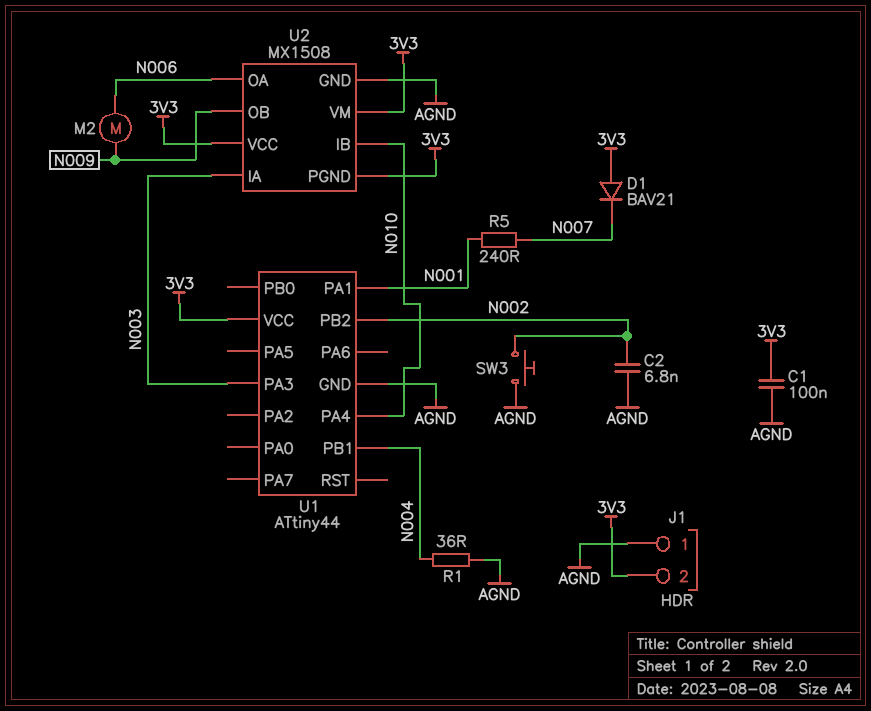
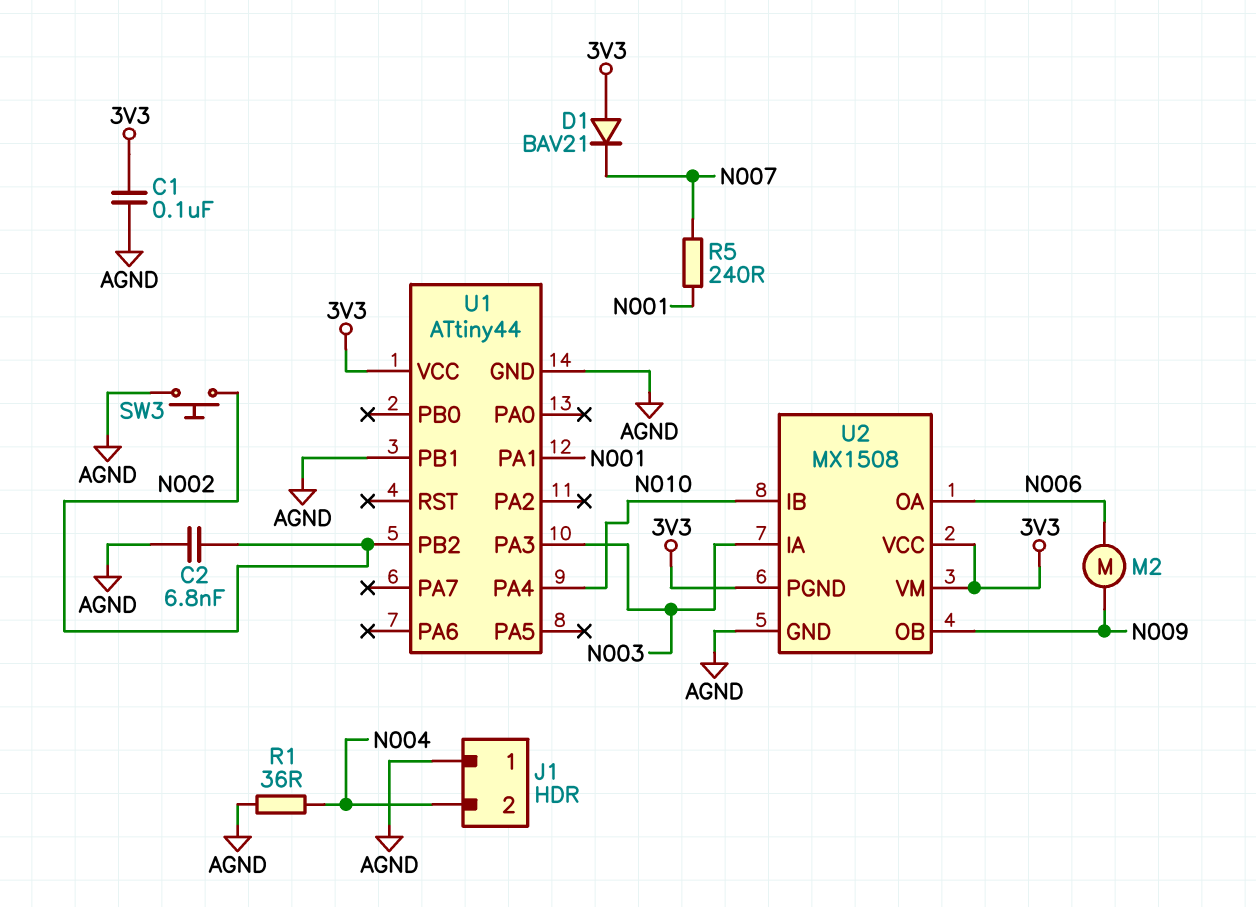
J1 pin 2: 3V3 -> N004
U1 pin PB1: N004 -> AGND

